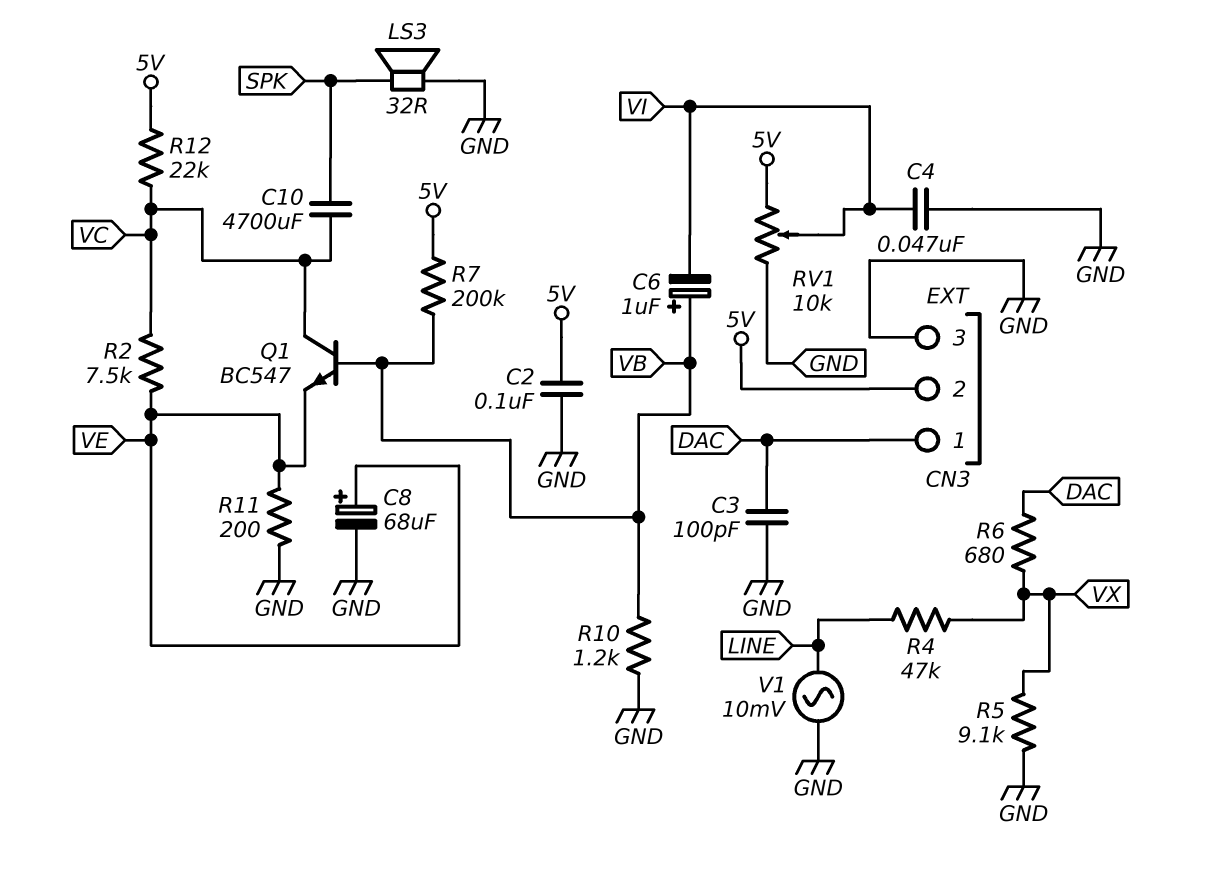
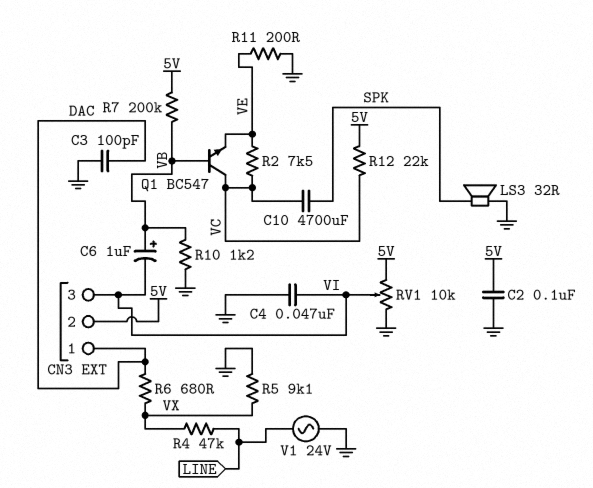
C8: 68uF (plus VE, minus GND) -> none
CN3 pin 3: GND -> VI
V1: AC 10mV (GND, LINE) -> AC 24V (GND, LINE)

